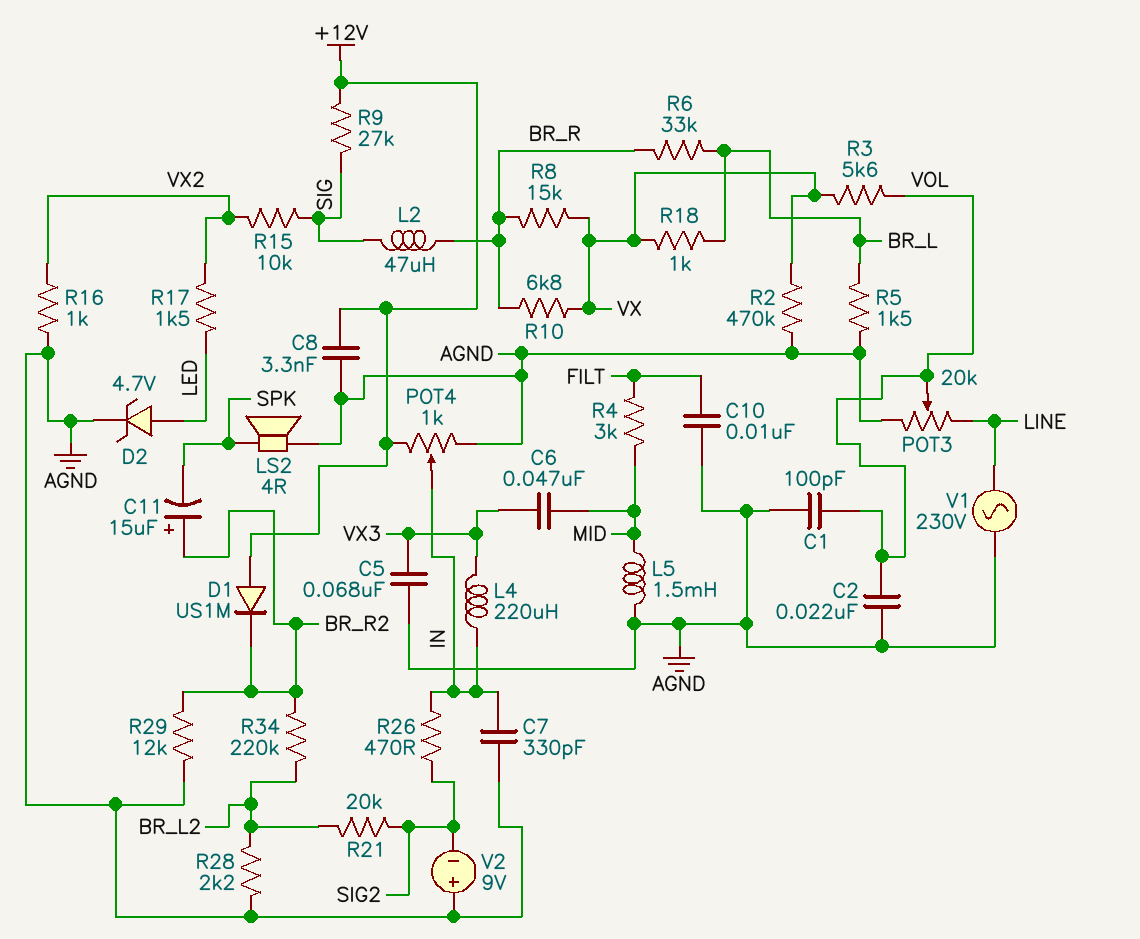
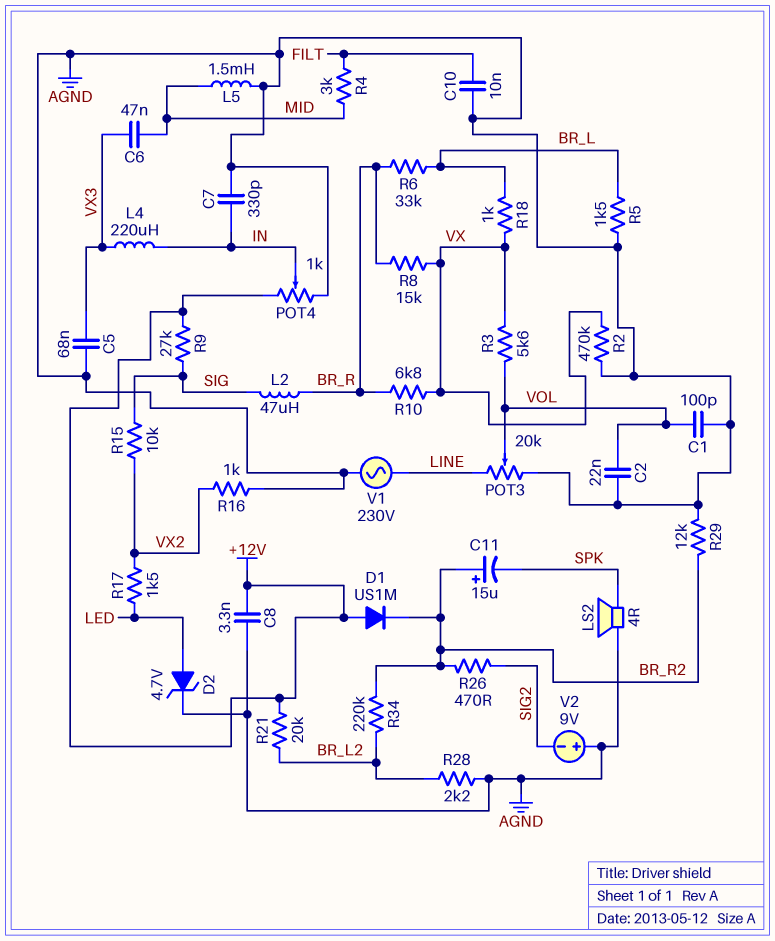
R21: 20k (BR_L2, SIG2) -> 20k (+12V, BR_L2)
R26: 470 (IN, SIG2) -> 470 (BR_R2, SIG2)

